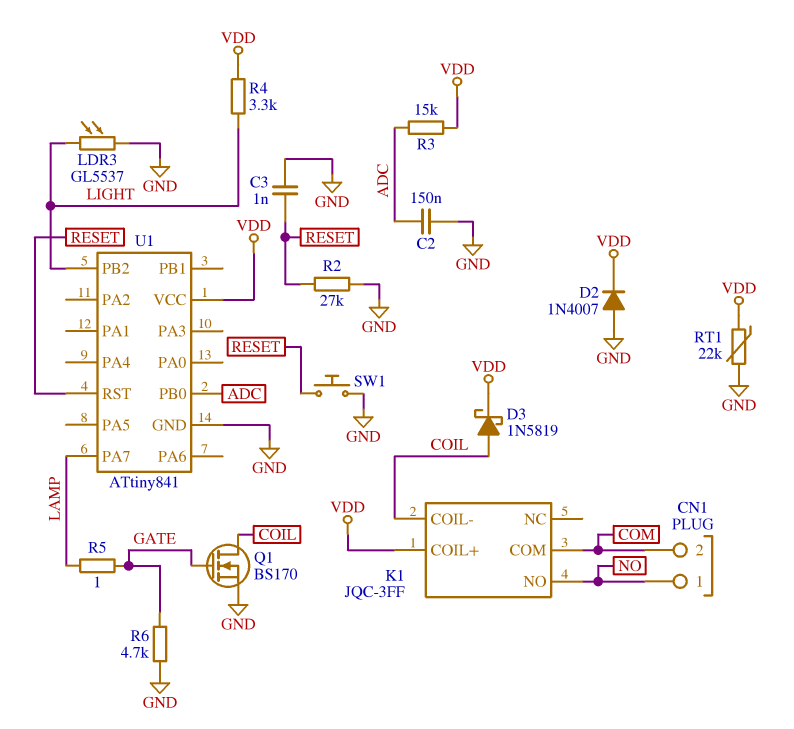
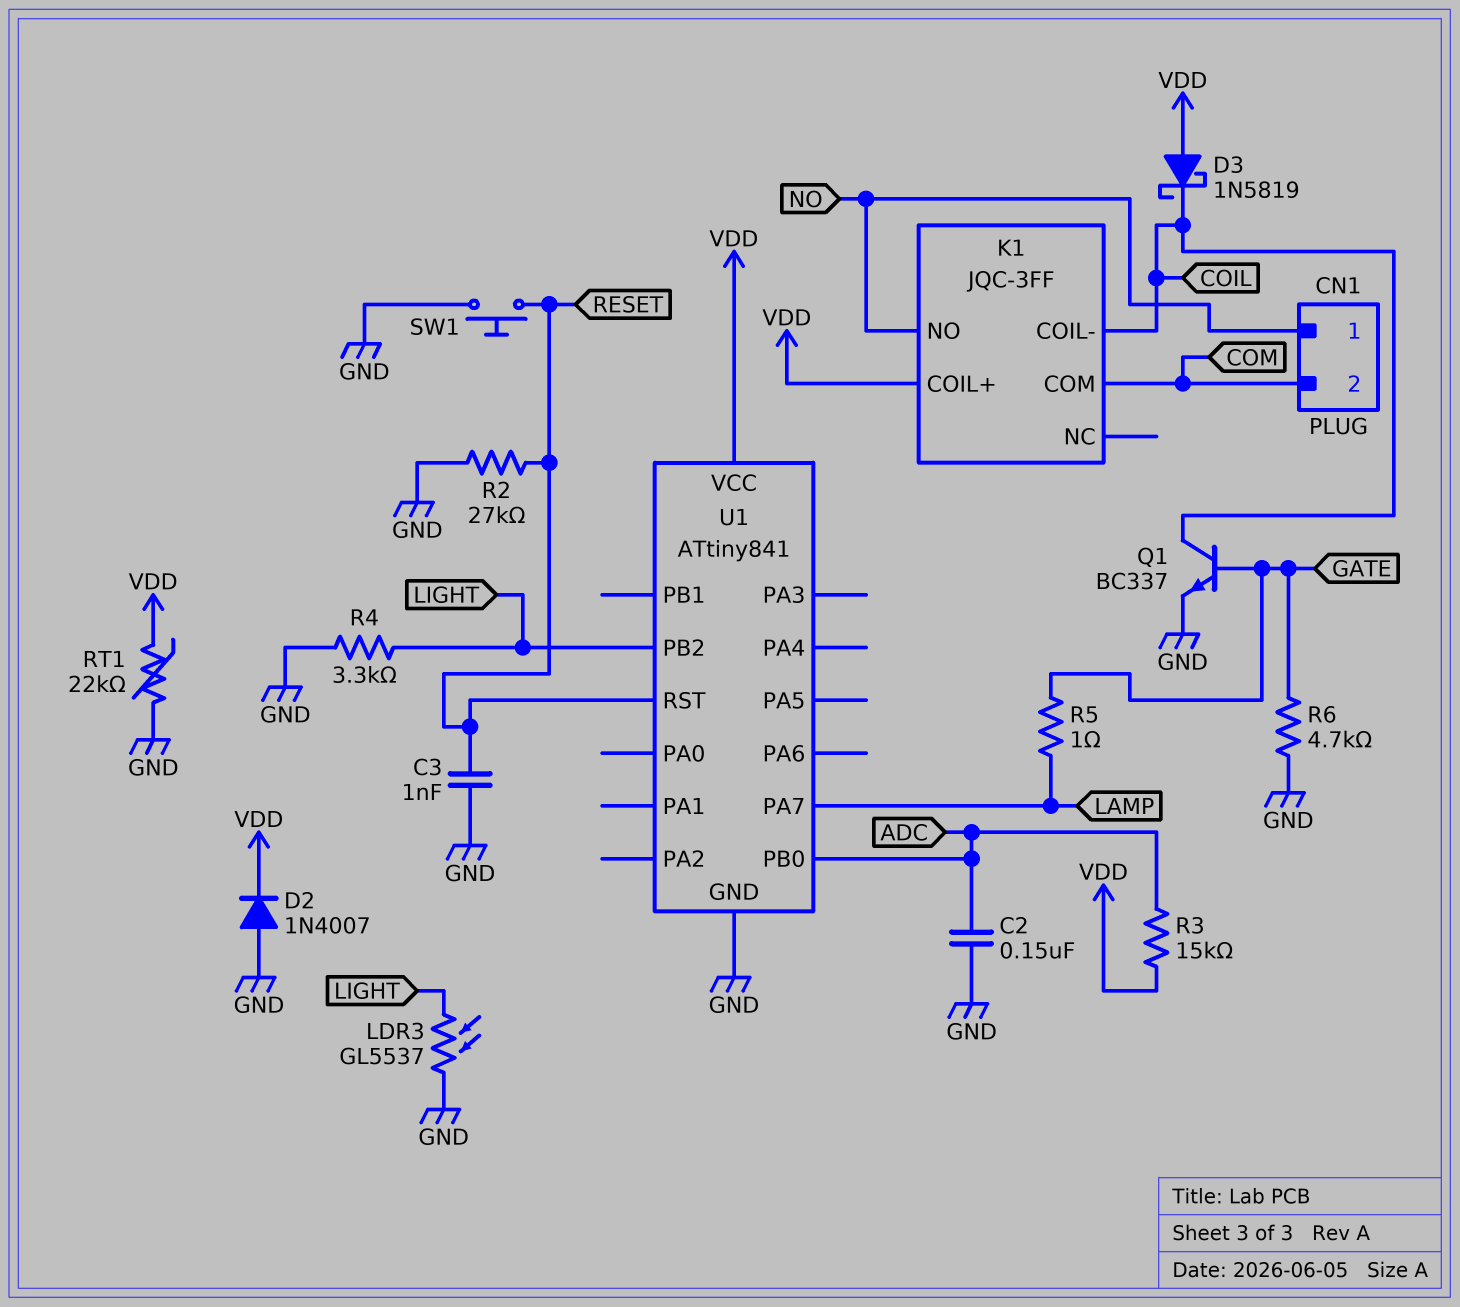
D3: schottky 1N5819 (A COIL, K VDD) -> schottky 1N5819 (A VDD, K COIL)
Q1: NMOS BS170 (G GATE, D COIL, S GND) -> NPN BC337 (B GATE, C COIL, E GND)
R4: 3.3k (LIGHT, VDD) -> 3.3k (GND, LIGHT)

